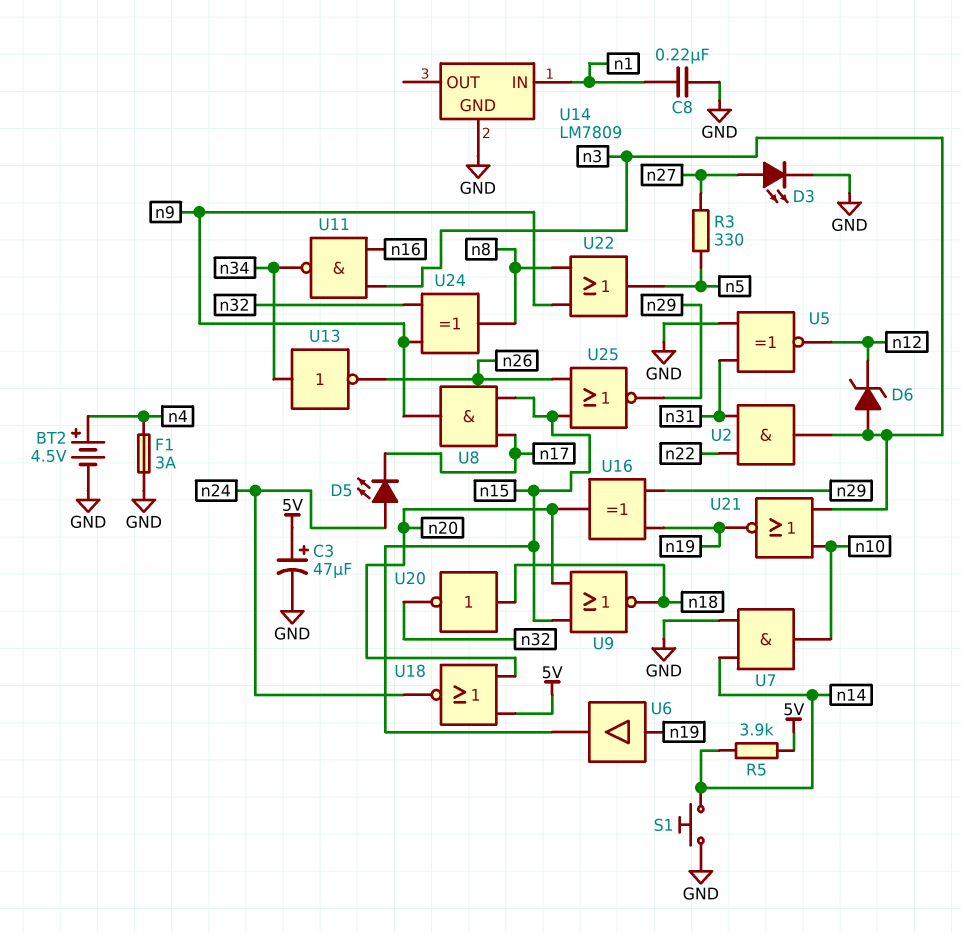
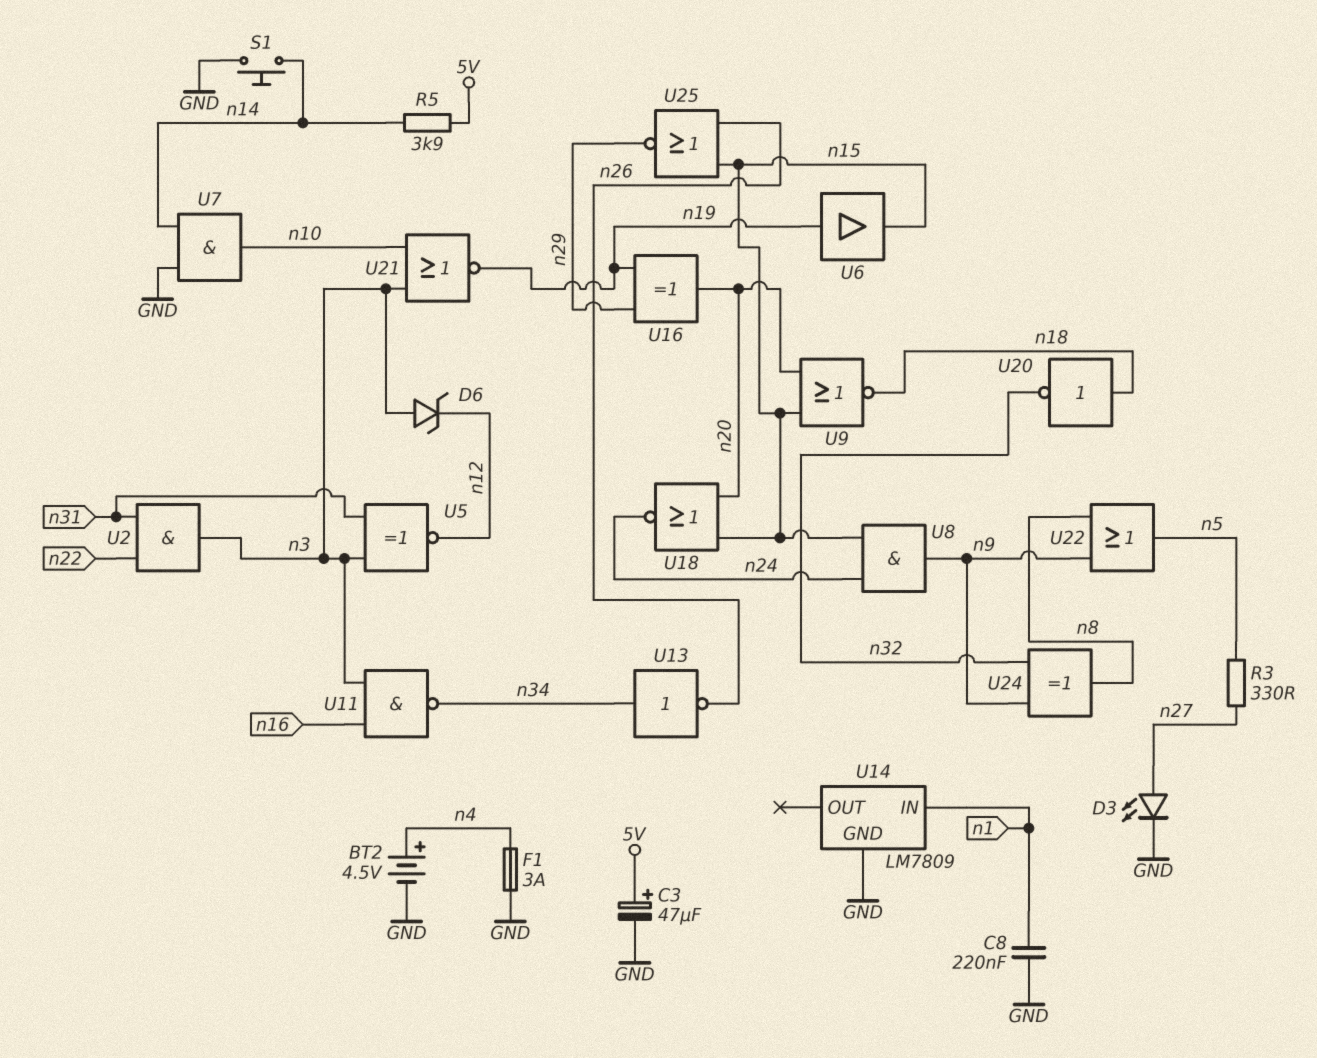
D5: LED (A n24, K n17) -> none
U5: XNOR (in GND, in n31, out n12) -> XNOR (in n3, in n31, out n12)
U8: AND (in n15, in n17, out n9) -> AND (in n15, in n24, out n9)
U18: NOR (in 5V, in n20, out n24) -> NOR (in n15, in n20, out n24)

